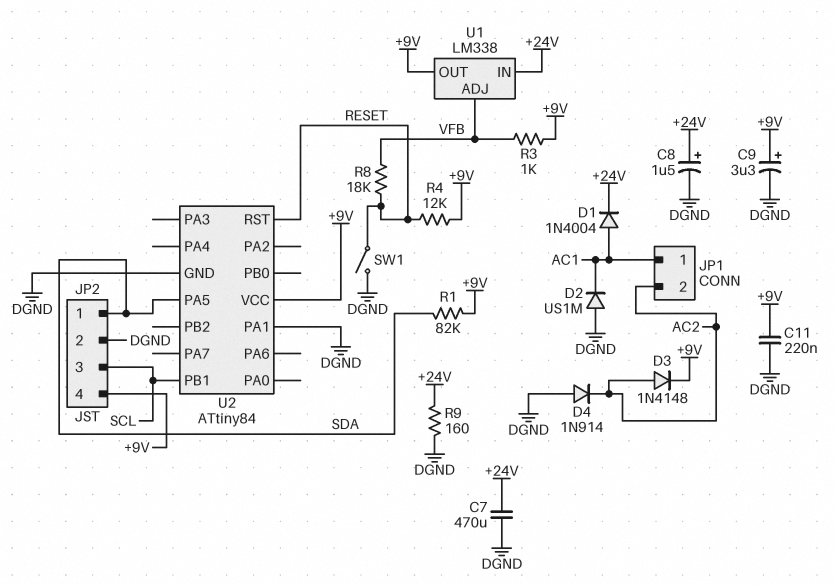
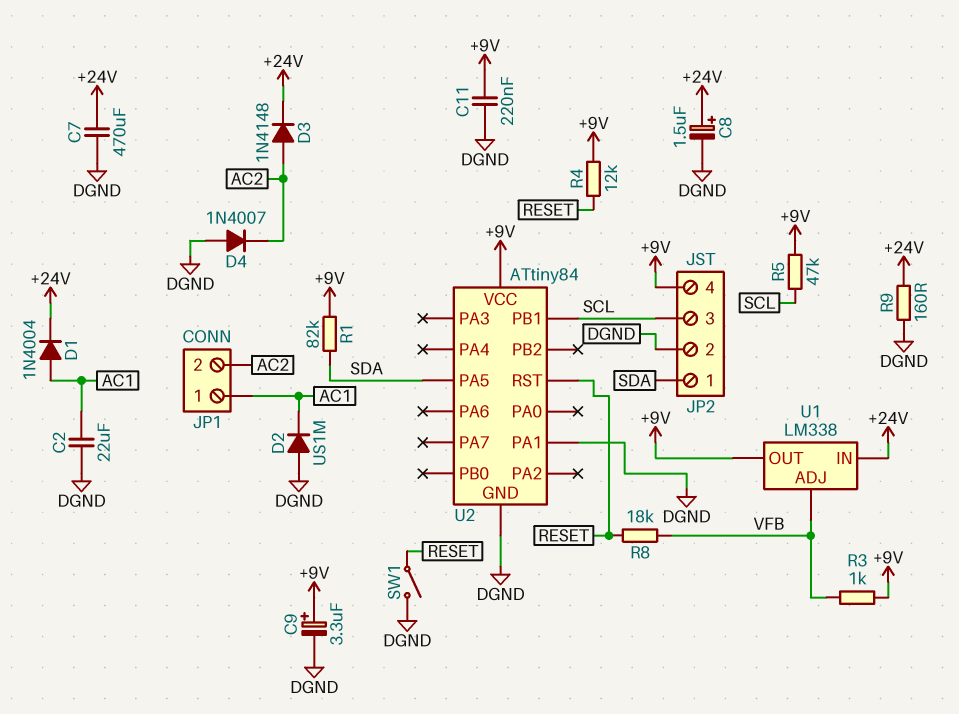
C2: none -> 22uF (AC1, DGND)
D3: diode 1N4148 (A AC2, K +9V) -> diode 1N4148 (A AC2, K +24V)
D4: diode 1N914 (A DGND, K AC2) -> diode 1N4007 (A DGND, K AC2)
R5: none -> 47k (+9V, SCL)

